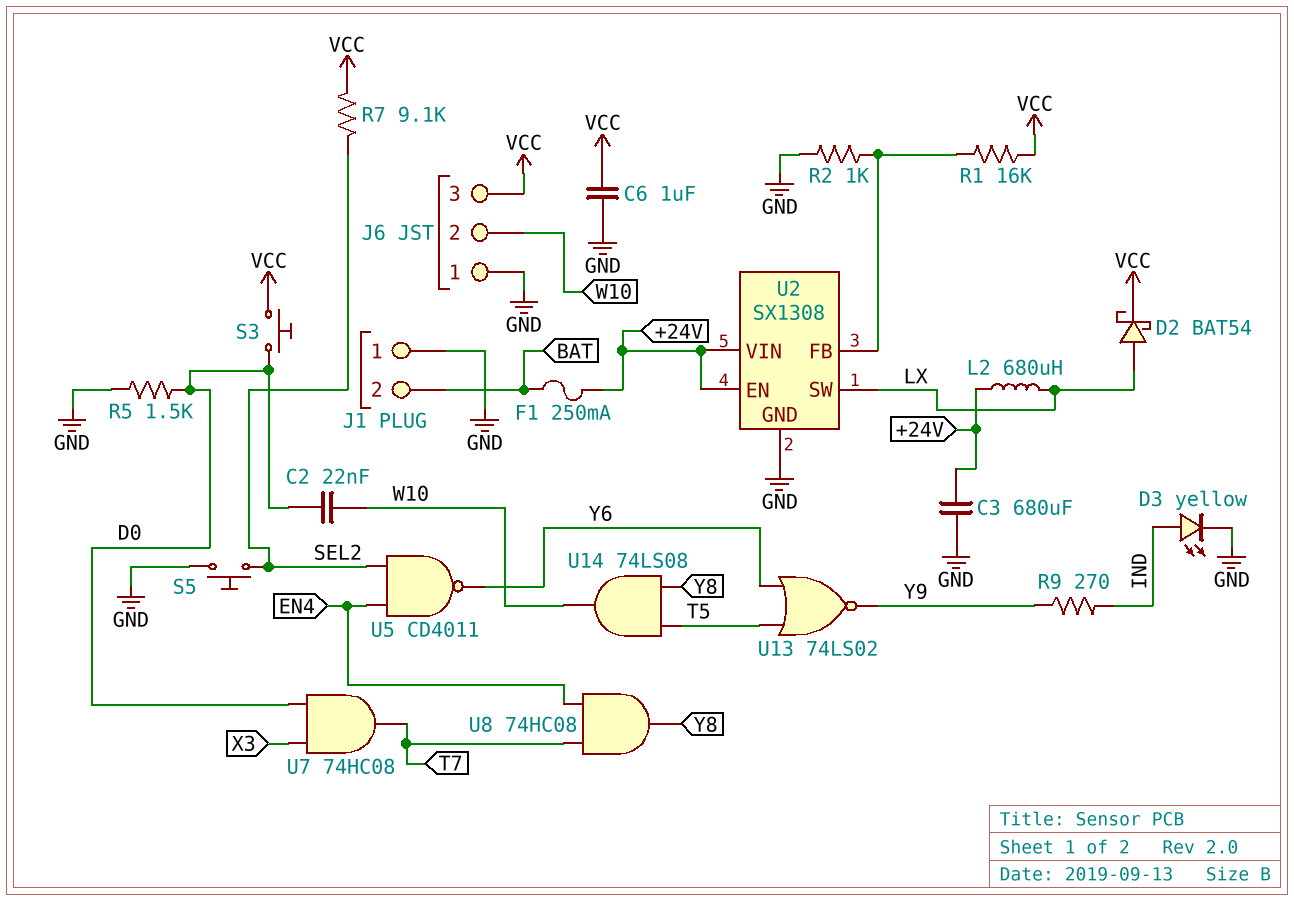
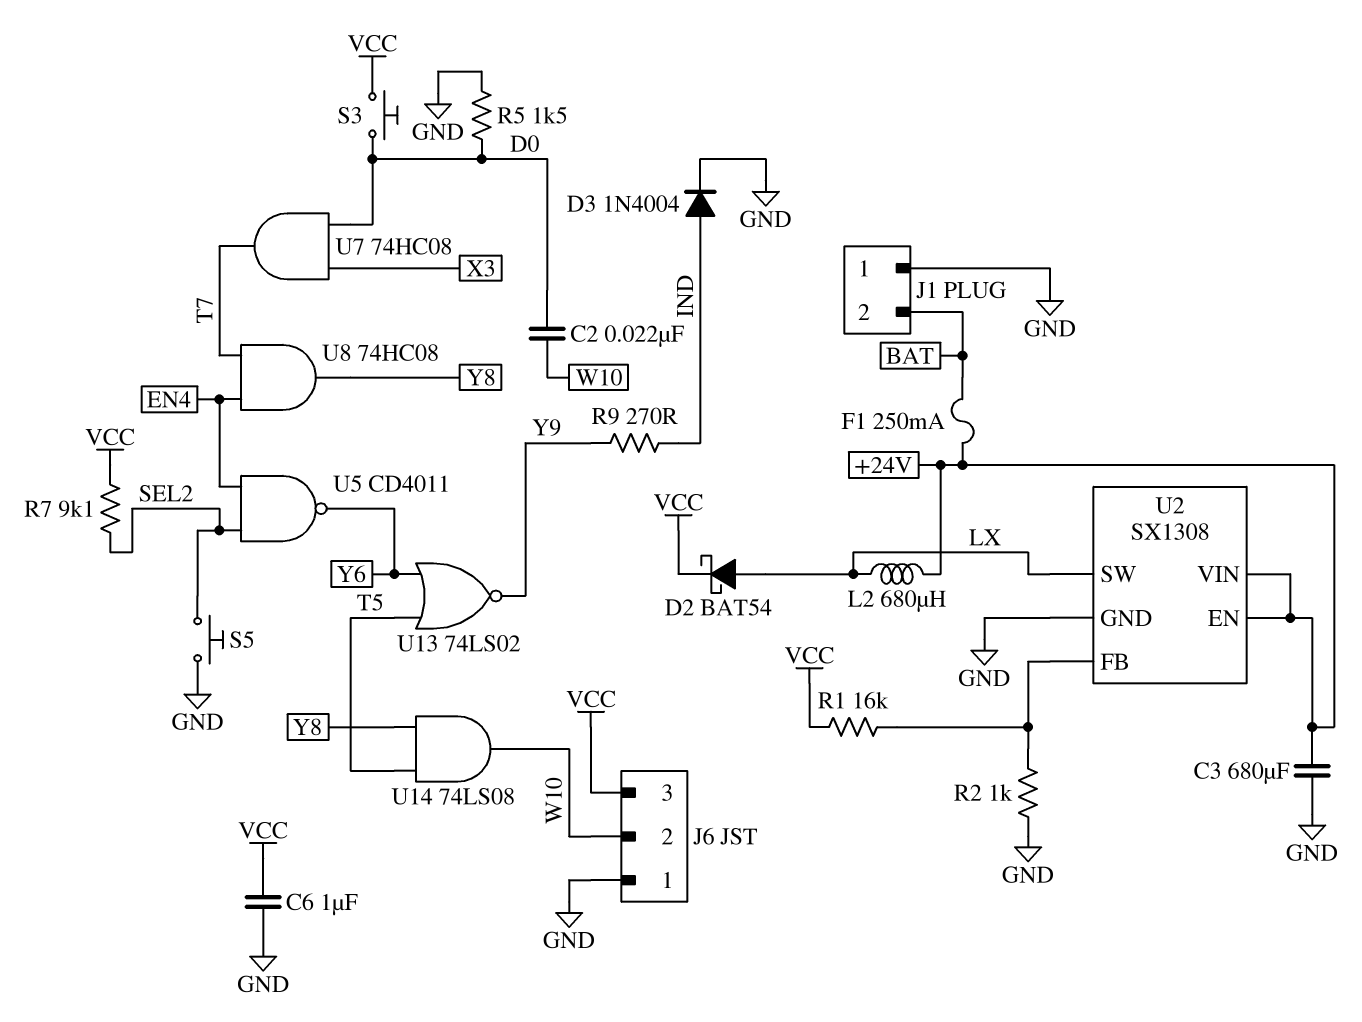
D3: LED yellow (A IND, K GND) -> diode 1N4004 (A IND, K GND)

